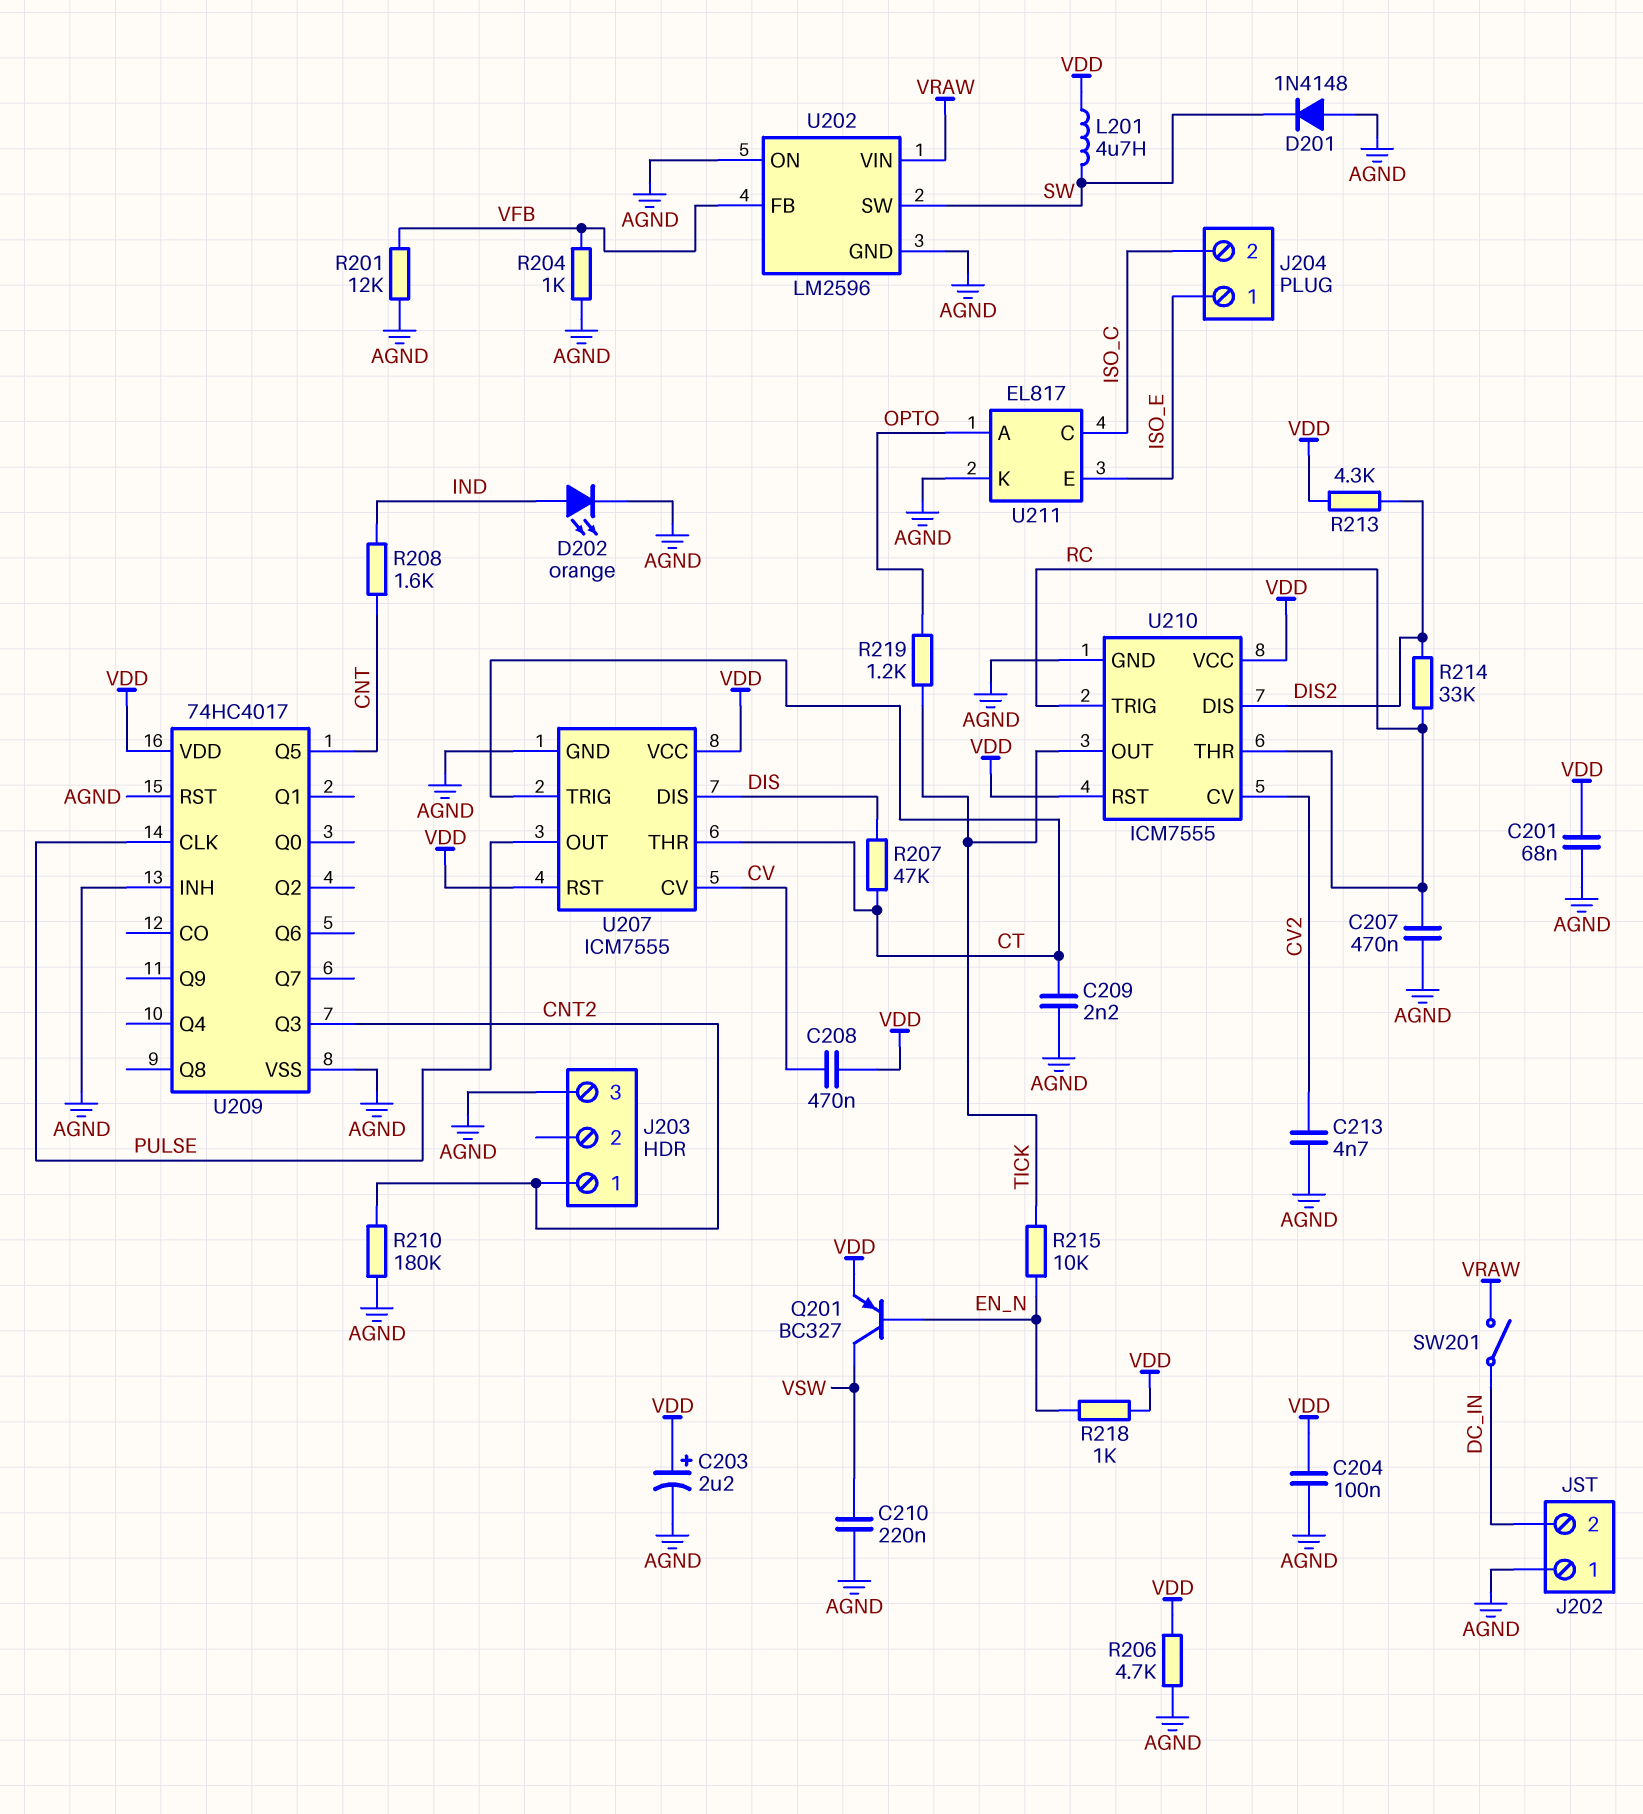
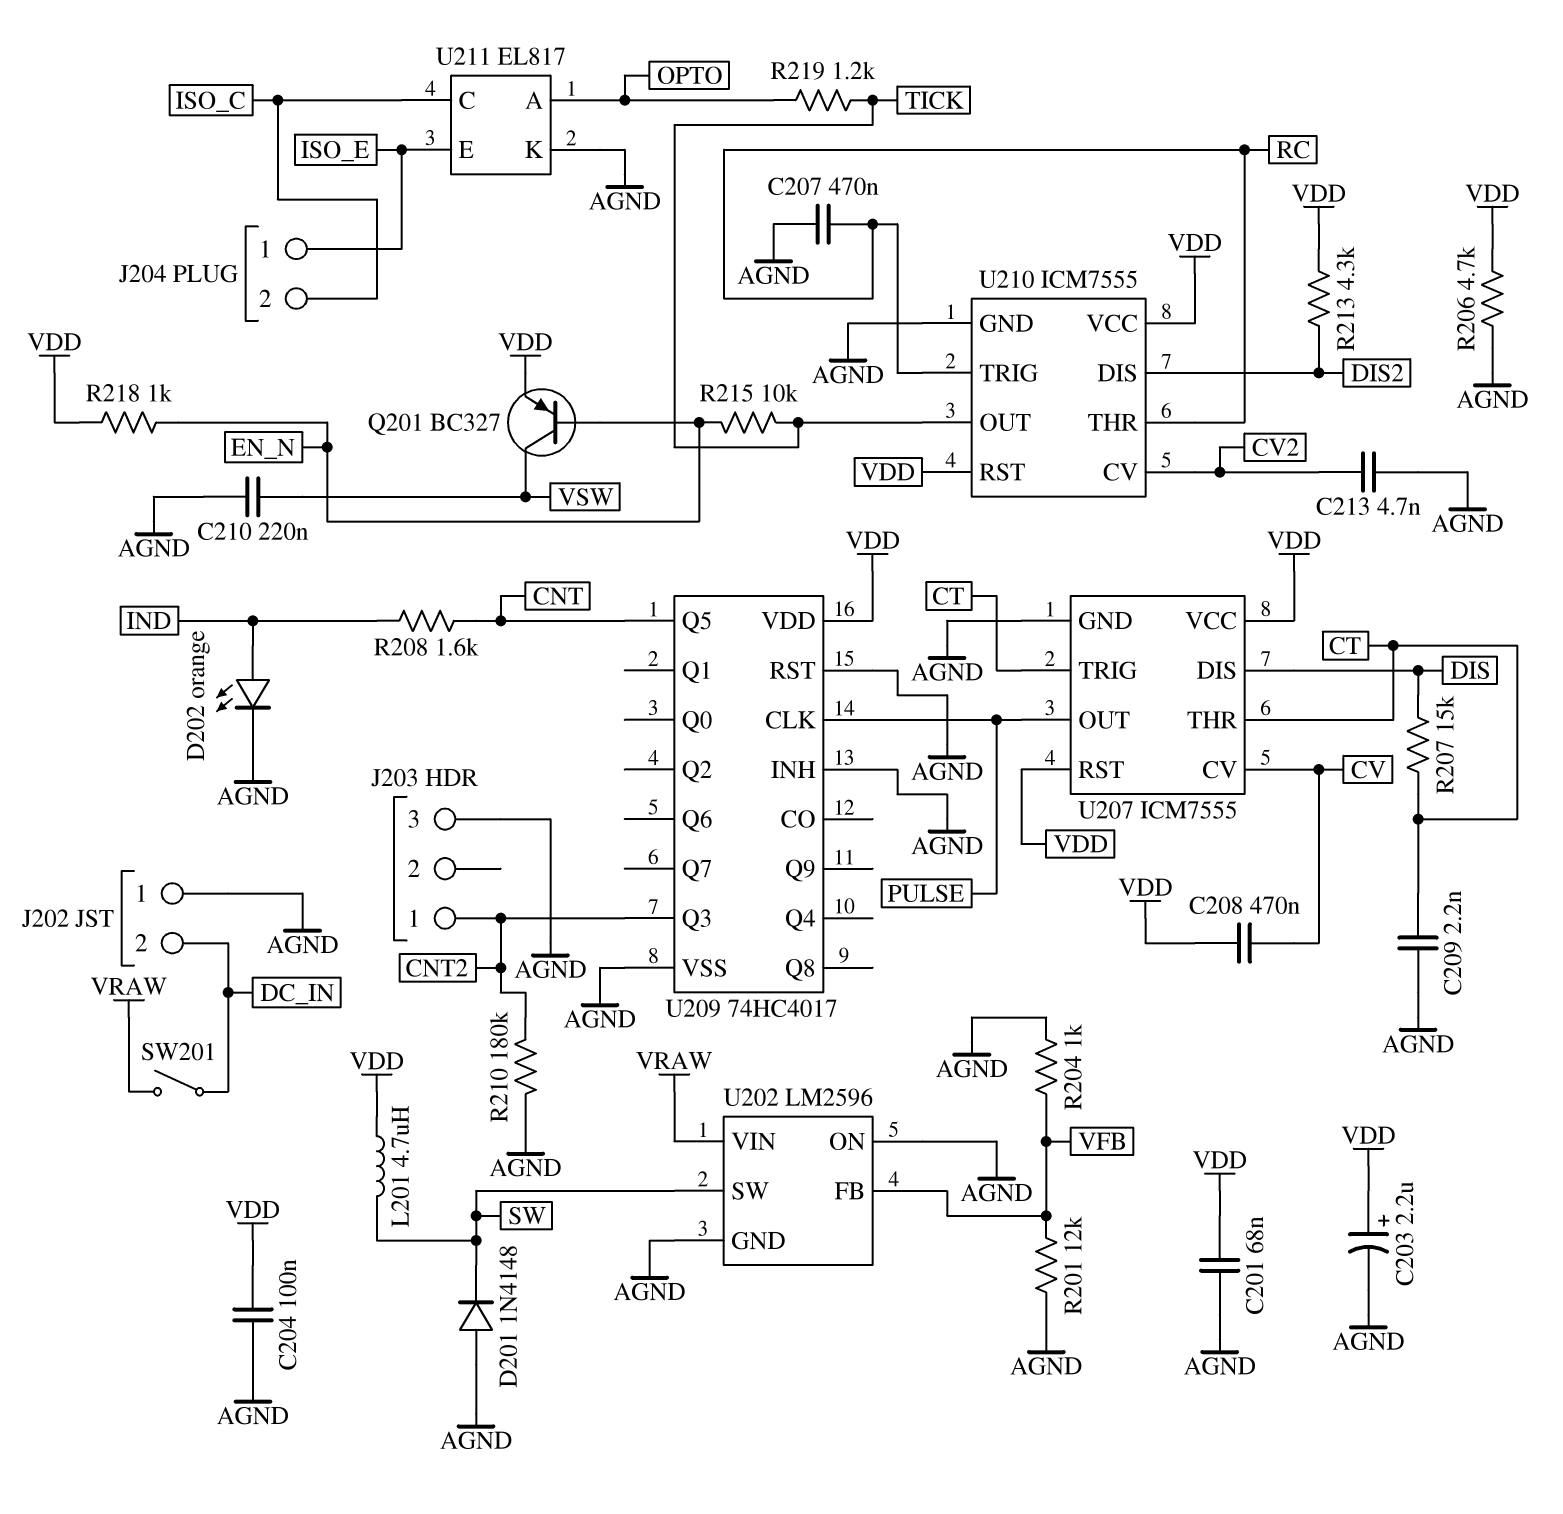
R207: 47k (CT, DIS) -> 15k (CT, DIS)
R214: 33k (DIS2, RC) -> none

